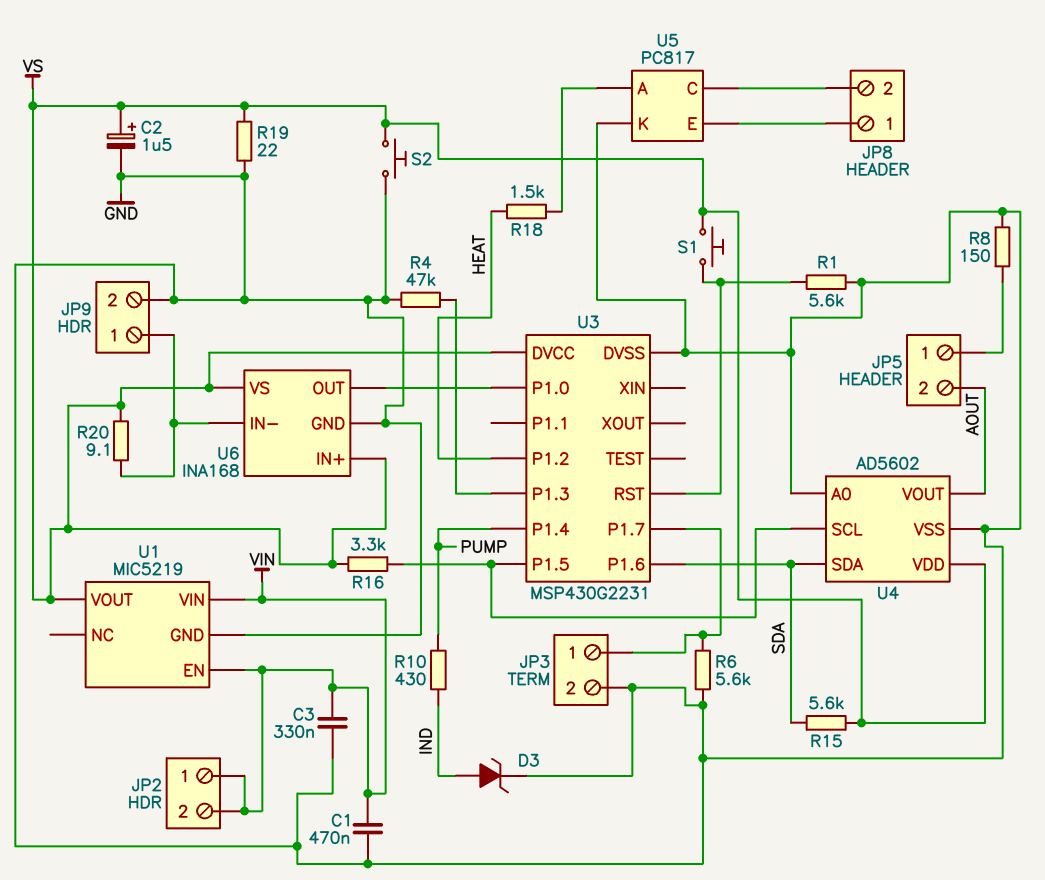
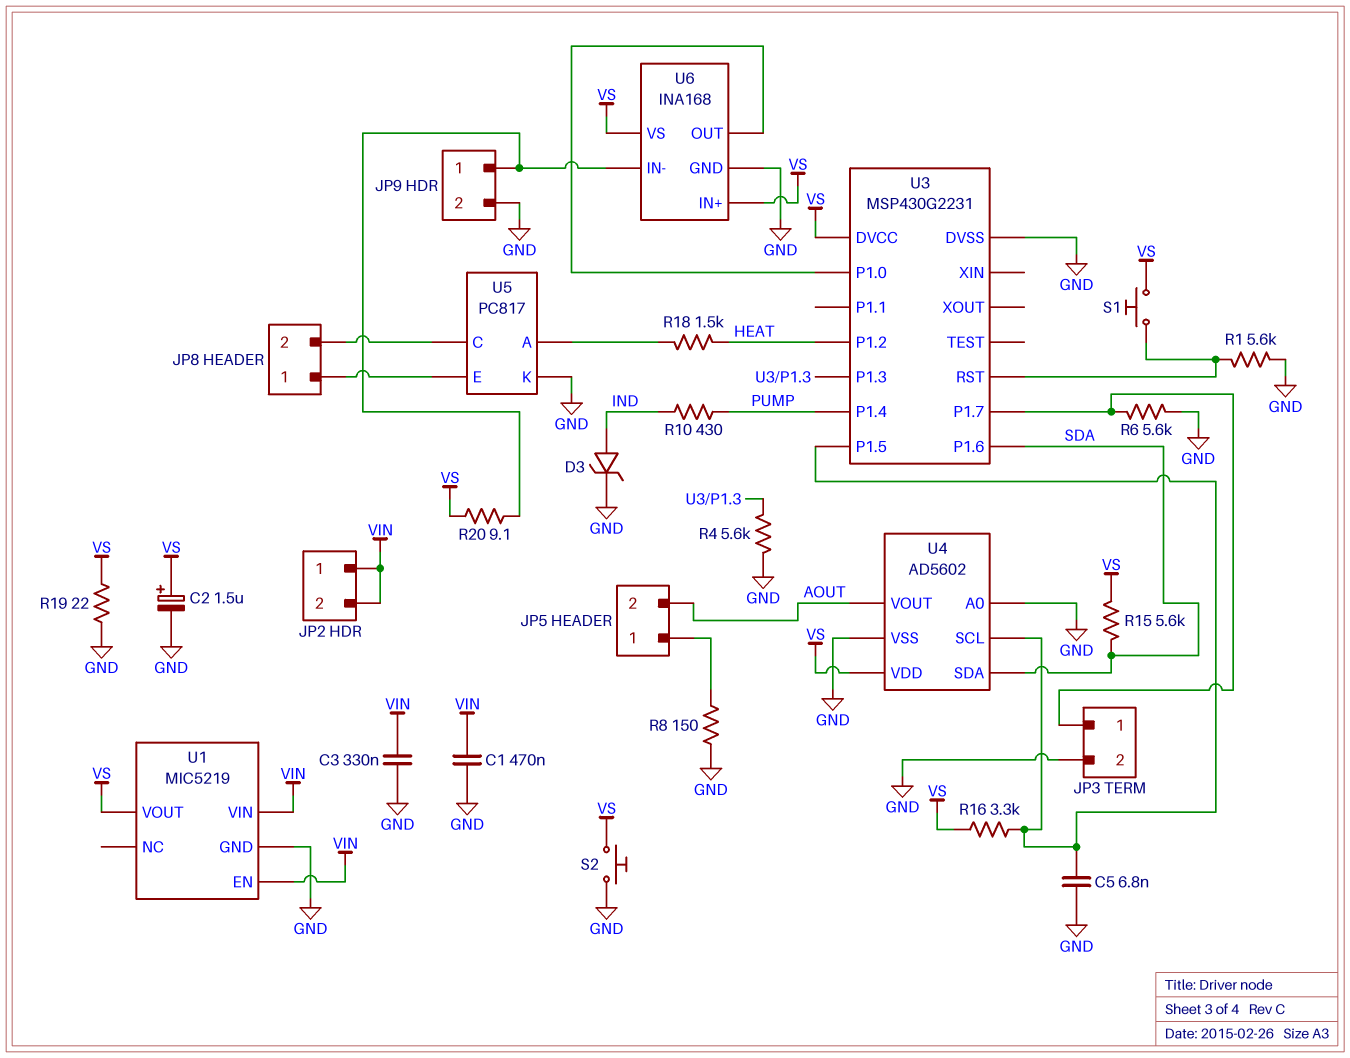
C5: none -> 6.8nF (GND, U3/P1.5)
R4: 47k (GND, U3/P1.3) -> 5.6k (GND, U3/P1.3)

